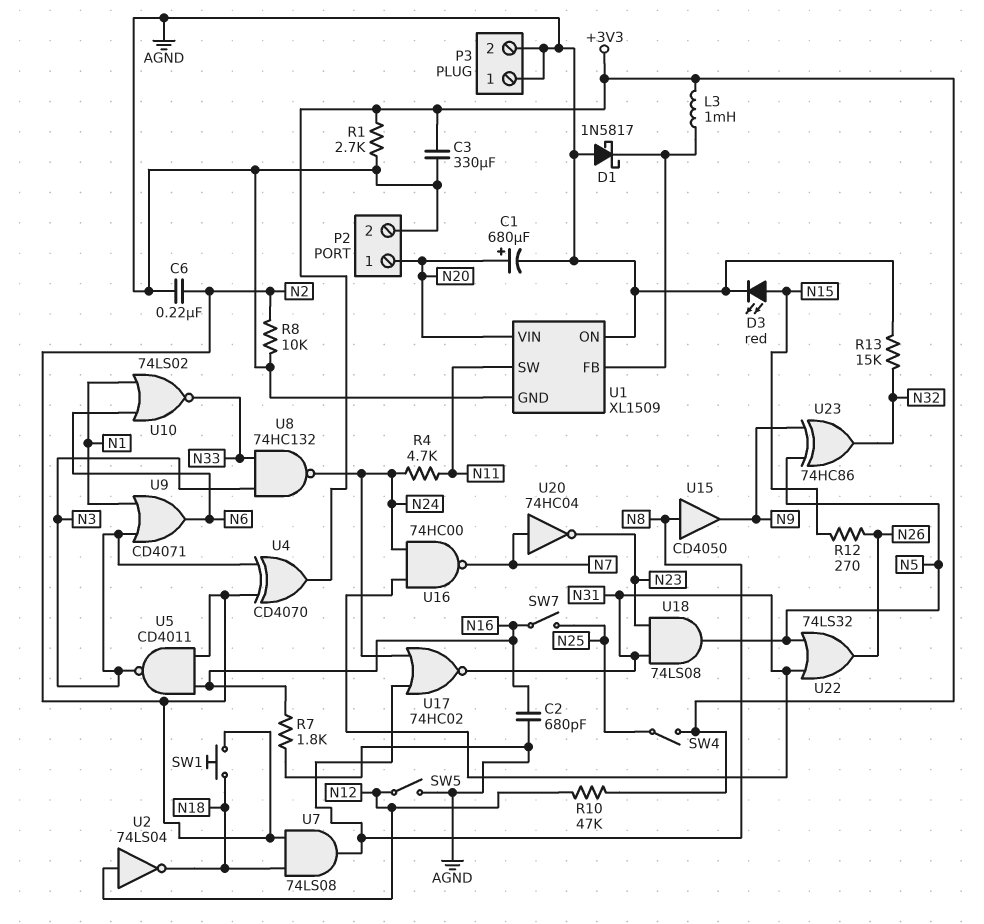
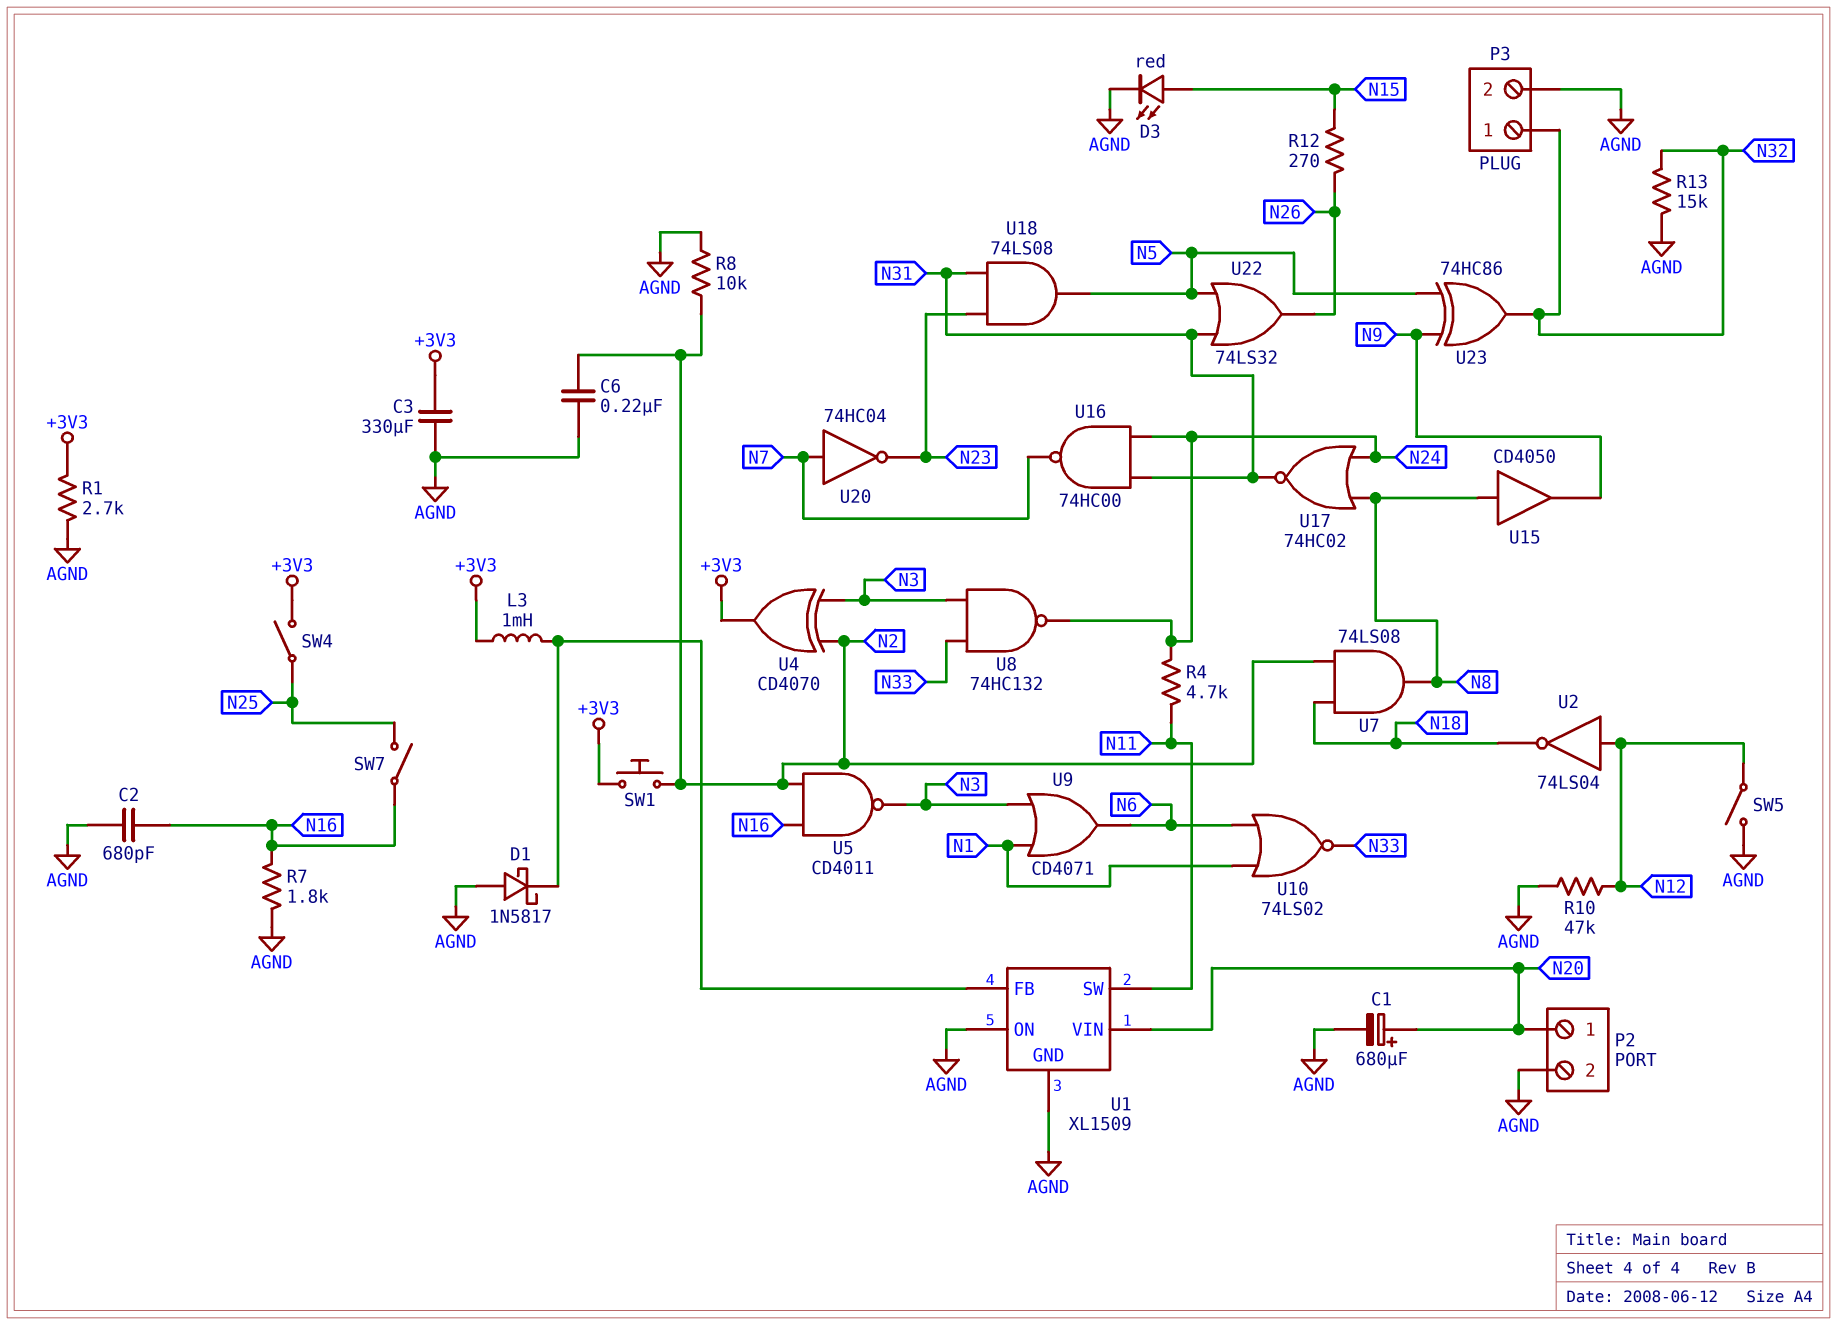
P3 pin 1: AGND -> N32
R10: 47k (+3V3, N12) -> 47k (AGND, N12)
SW1: button (N2, N18) -> button (+3V3, N2)

